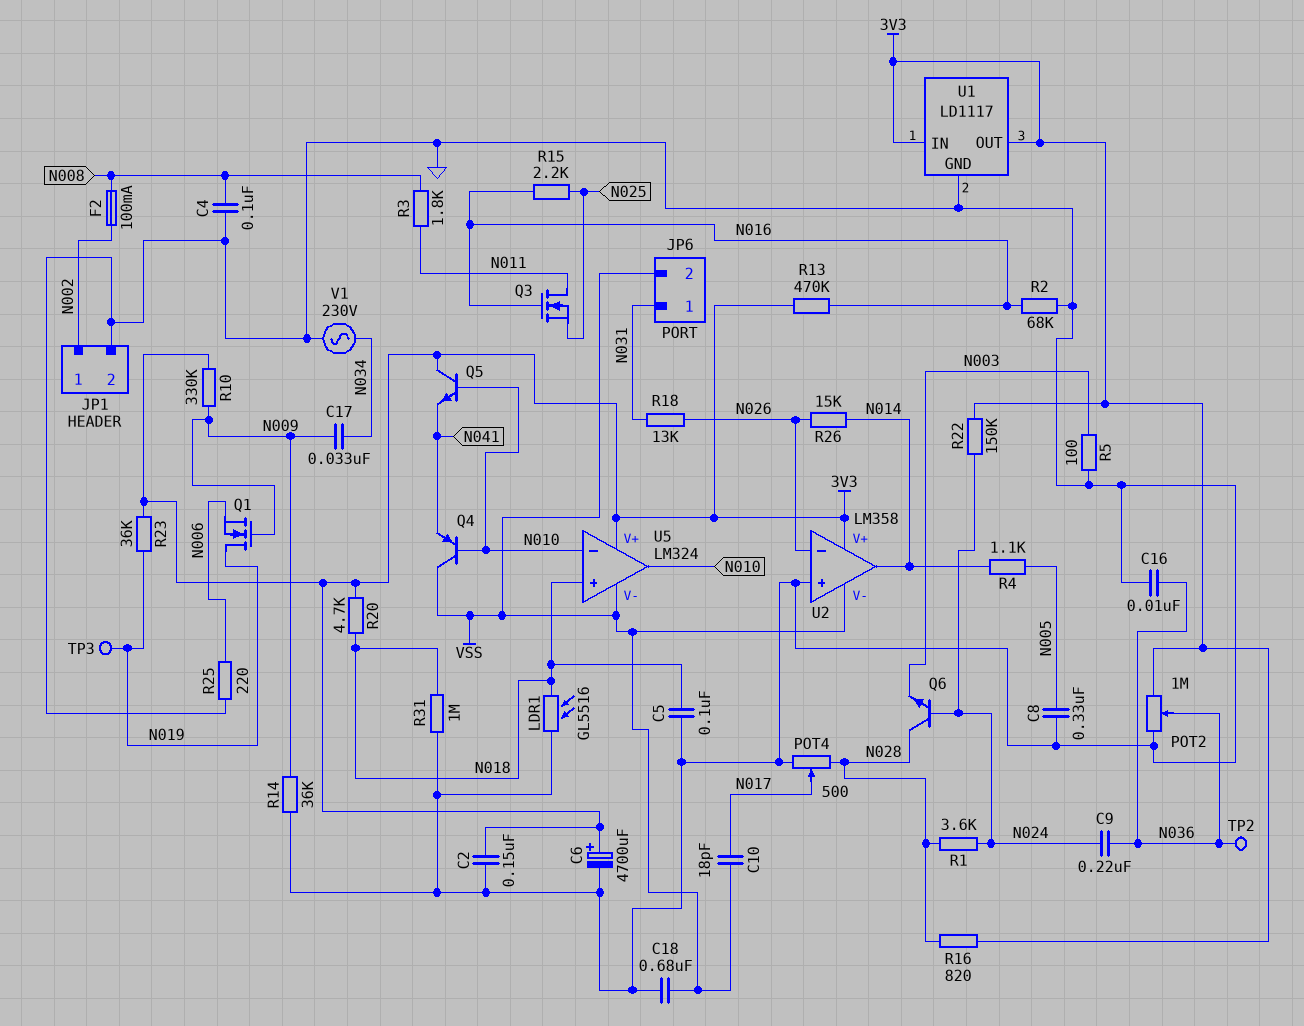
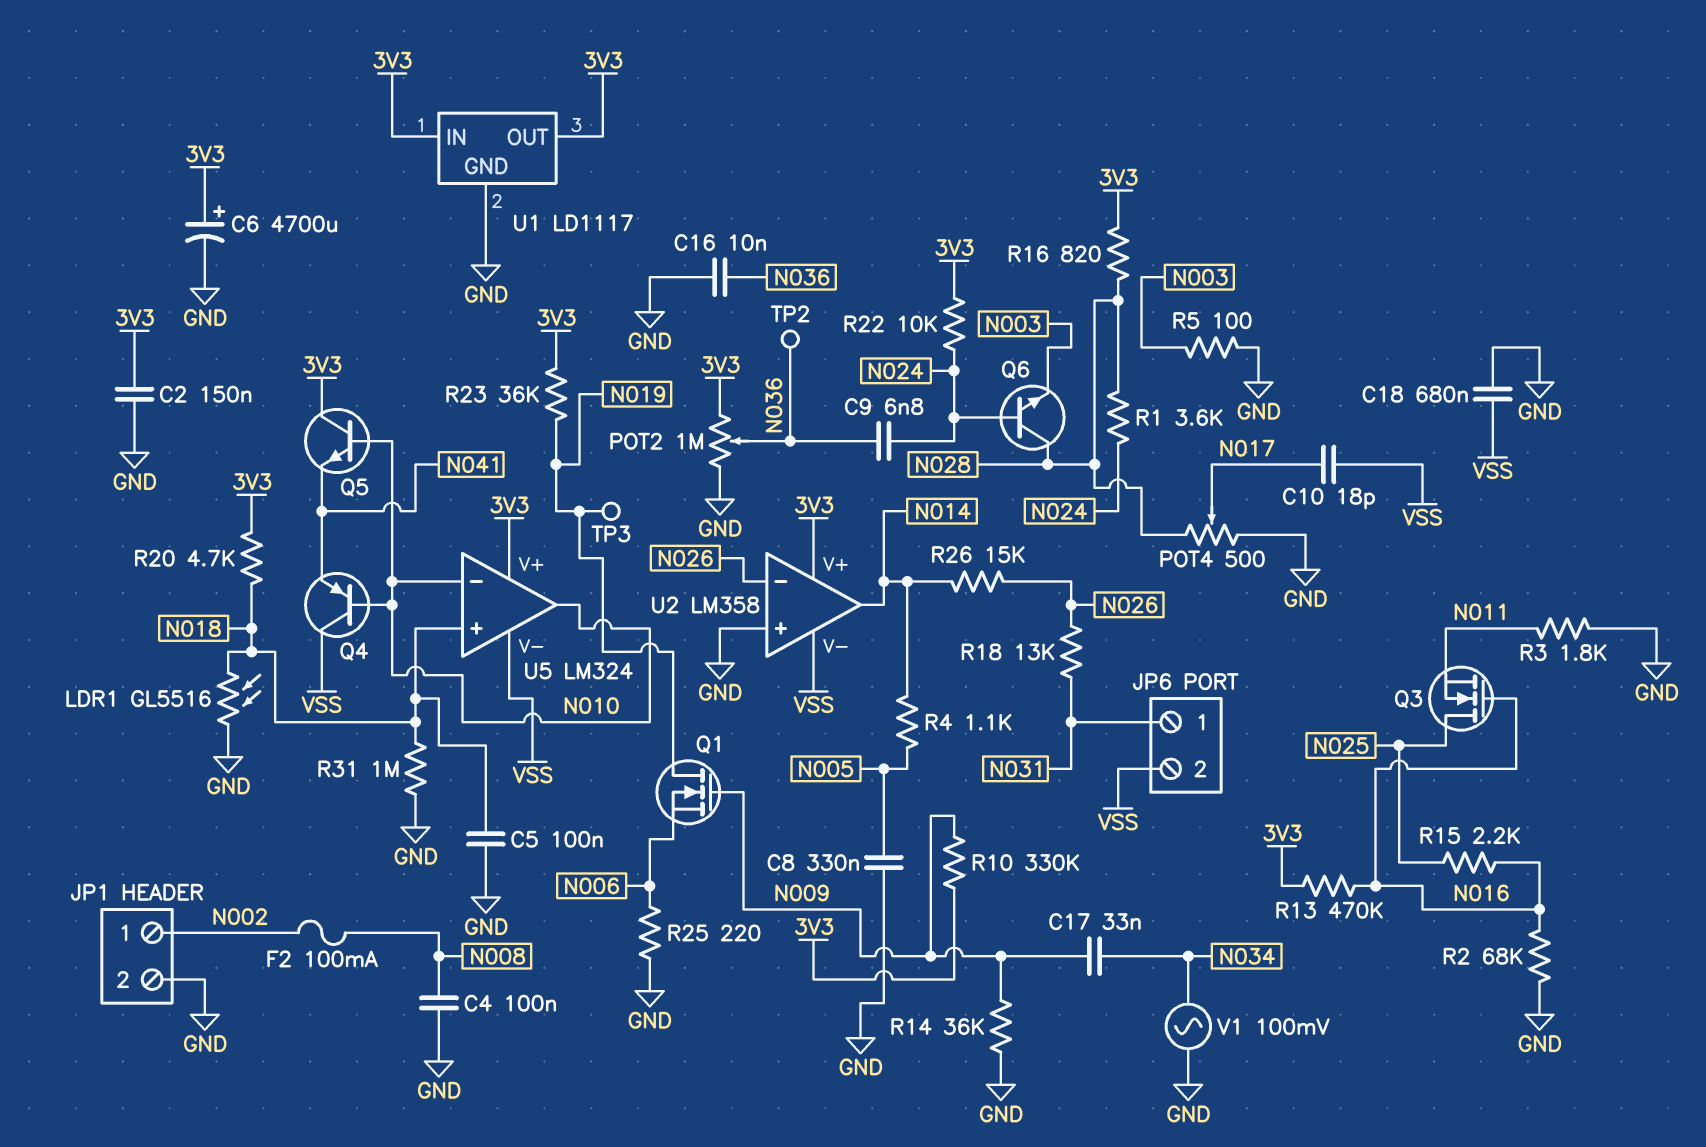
C9: 220nF (N024, N036) -> 6.8nF (N024, N036)
Q3: NMOS (G N016, D N011, S N025) -> NMOS (G N016, D N025, S N011)
R3: 1.8k (N008, N011) -> 1.8k (GND, N011)
R22: 150k (3V3, N024) -> 10k (3V3, N024)
V1: AC 230V (GND, N034) -> AC 100mV (GND, N034)

